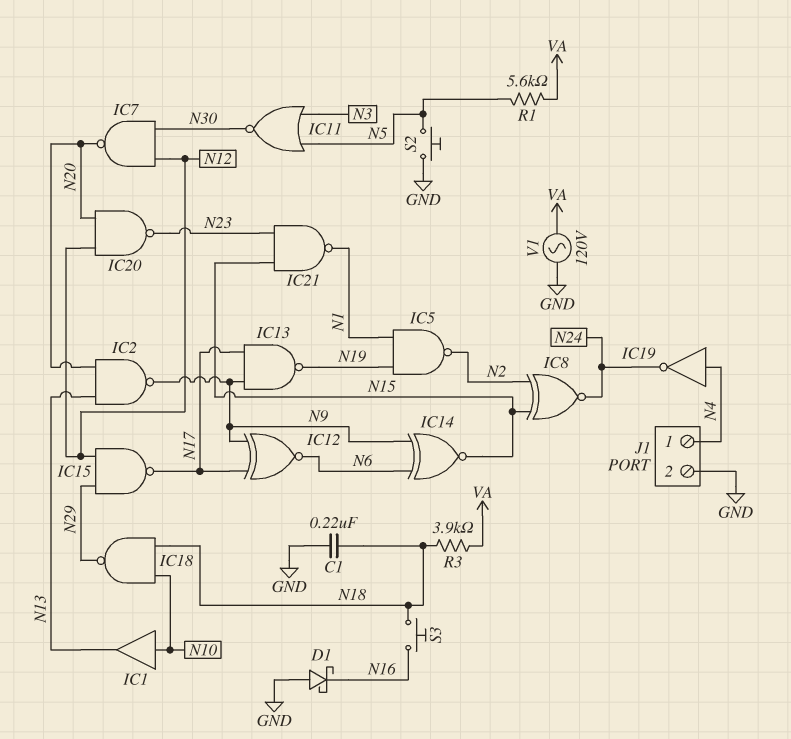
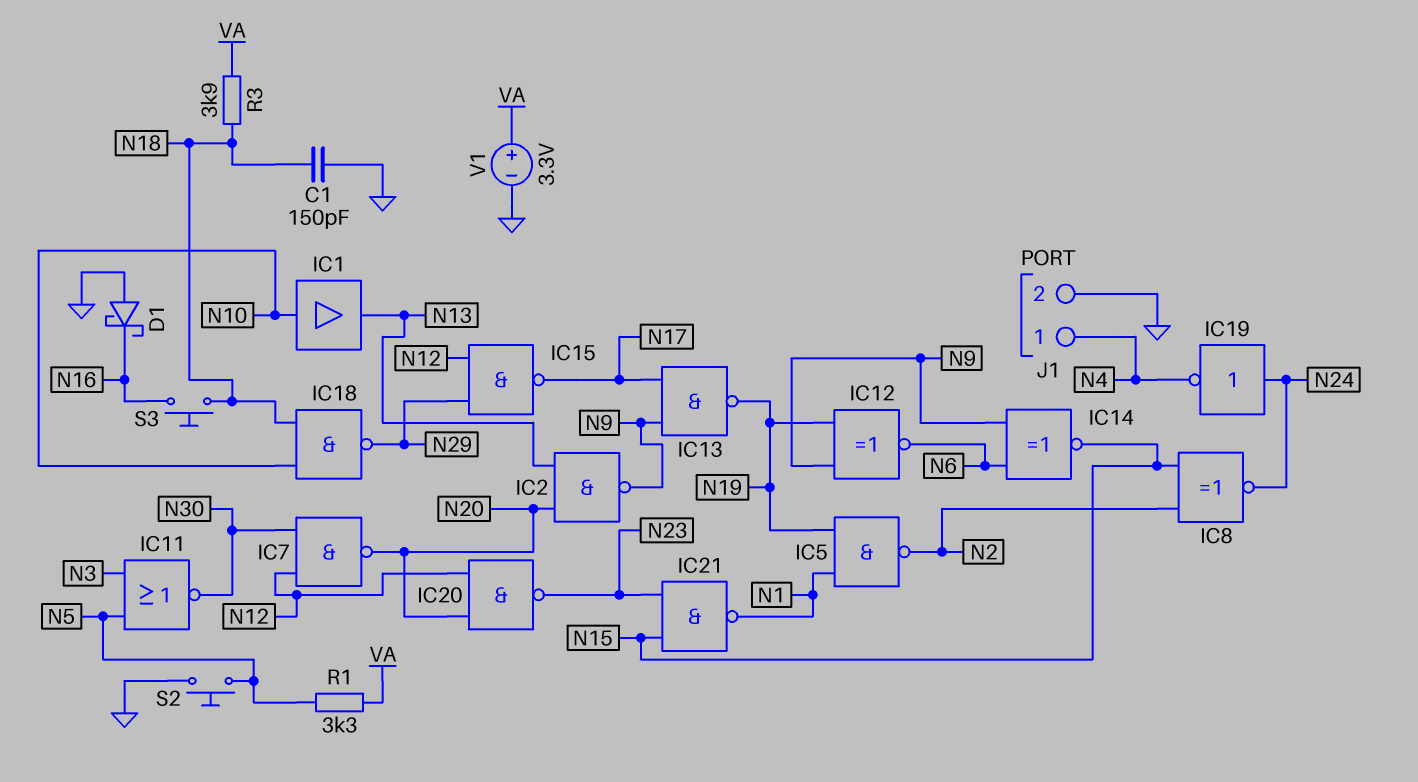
C1: 220nF (GND, N18) -> 150pF (GND, N18)
IC12: XNOR (in N9, in N17, out N6) -> XNOR (in N9, in N19, out N6)
IC19: NOT (in N4, out N24) -> NOT (in N24, out N4)
R1: 5.6k (N5, VA) -> 3.3k (N5, VA)
V1: AC 120V (GND, VA) -> 3.3V (plus VA, minus GND)

